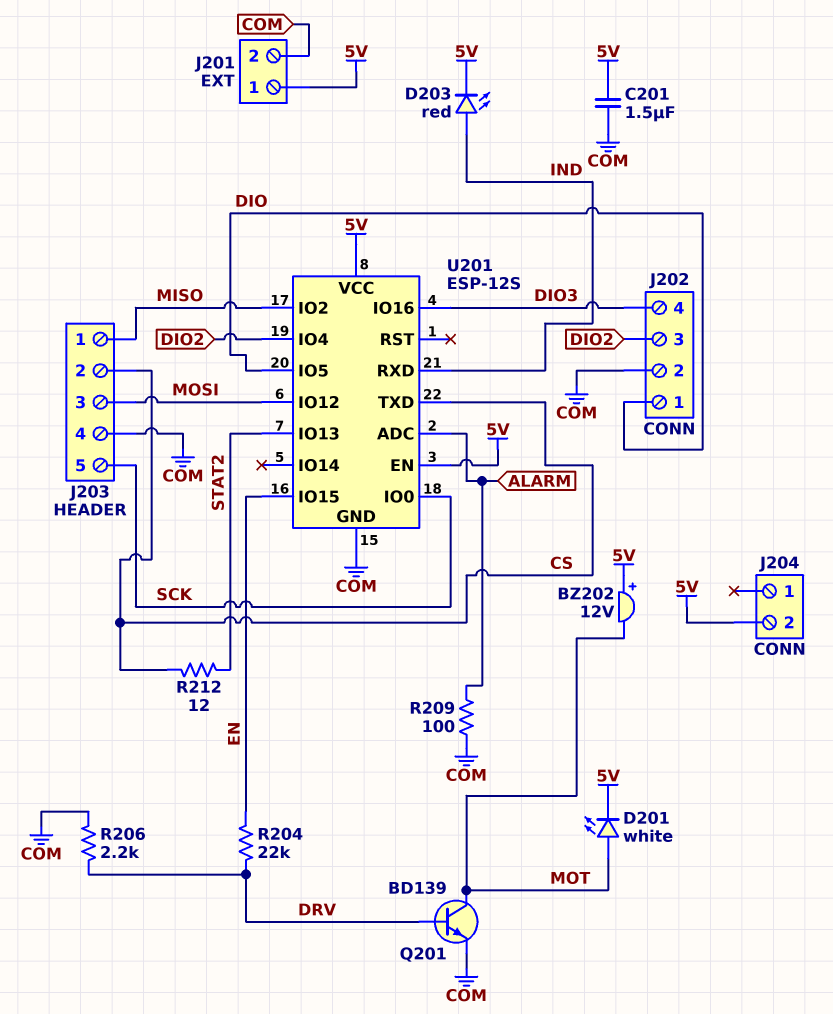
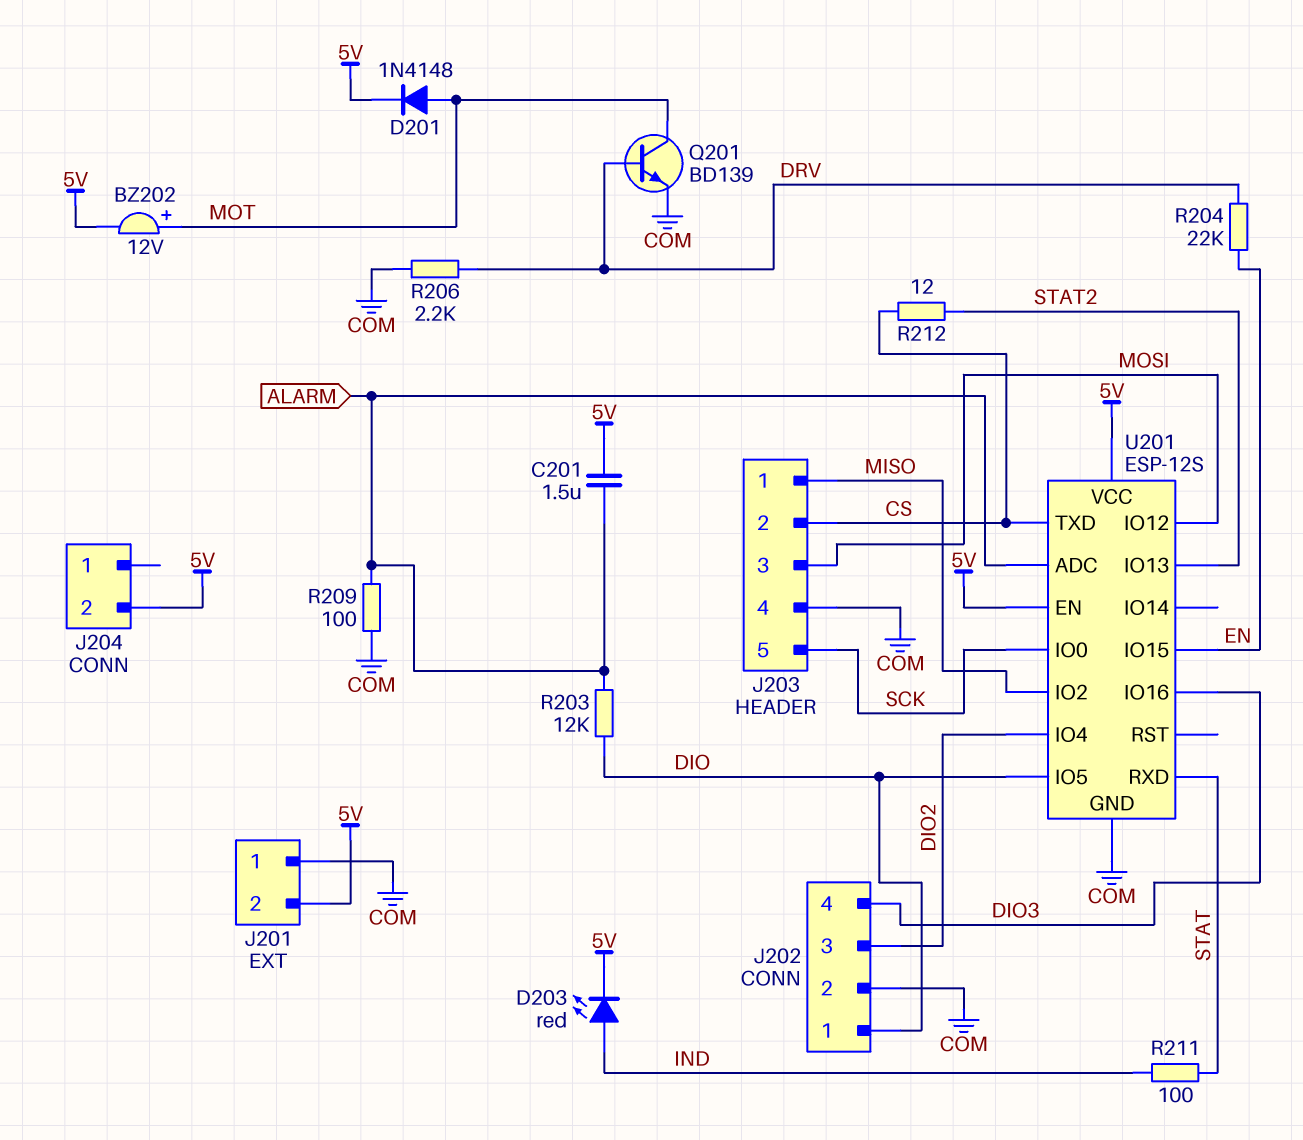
BZ202: buzzer 12V (plus 5V, minus MOT) -> buzzer 12V (plus MOT, minus 5V)
C201: 1.5uF (5V, COM) -> 1.5uF (5V, ALARM)
D201: LED white (A MOT, K 5V) -> diode 1N4148 (A MOT, K 5V)
J201 pin 1: 5V -> COM
J201 pin 2: COM -> 5V
R203: none -> 12k (ALARM, DIO)
R211: none -> 100 (IND, STAT)
U201 pin RXD: IND -> STAT

